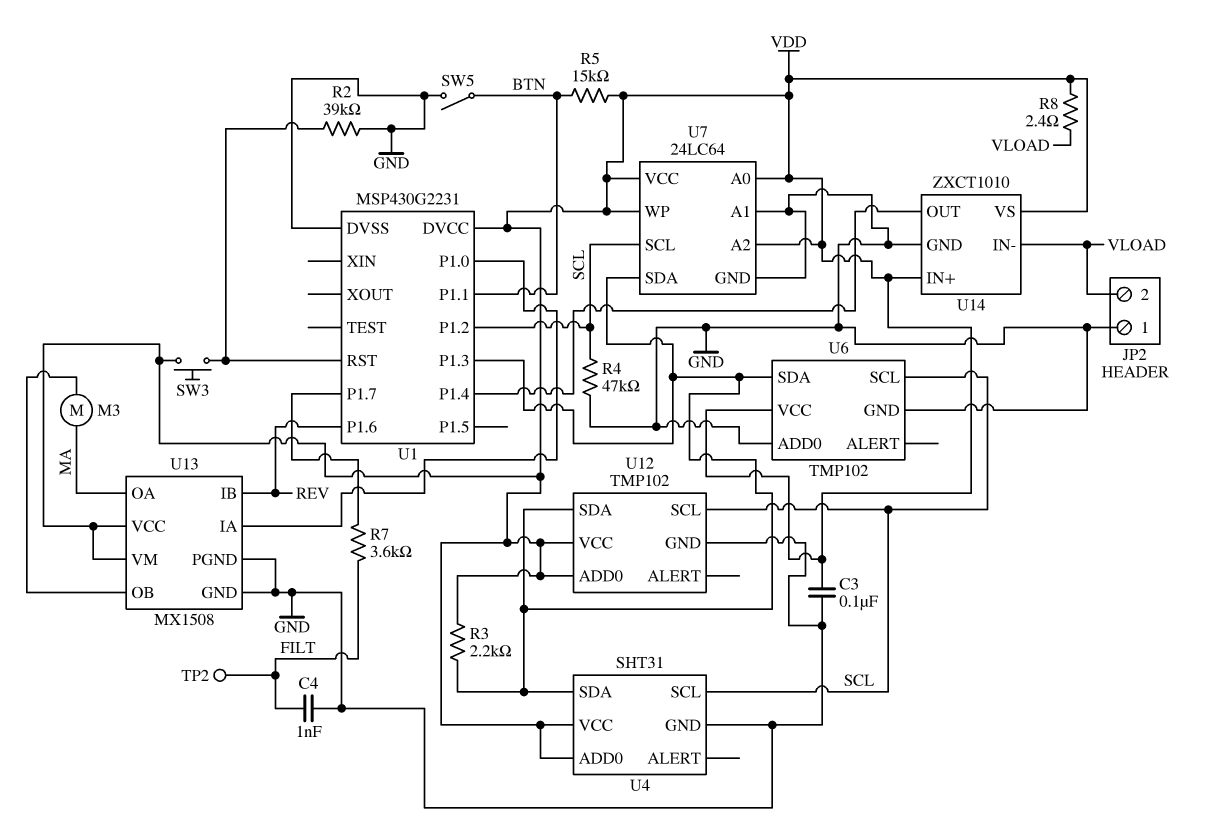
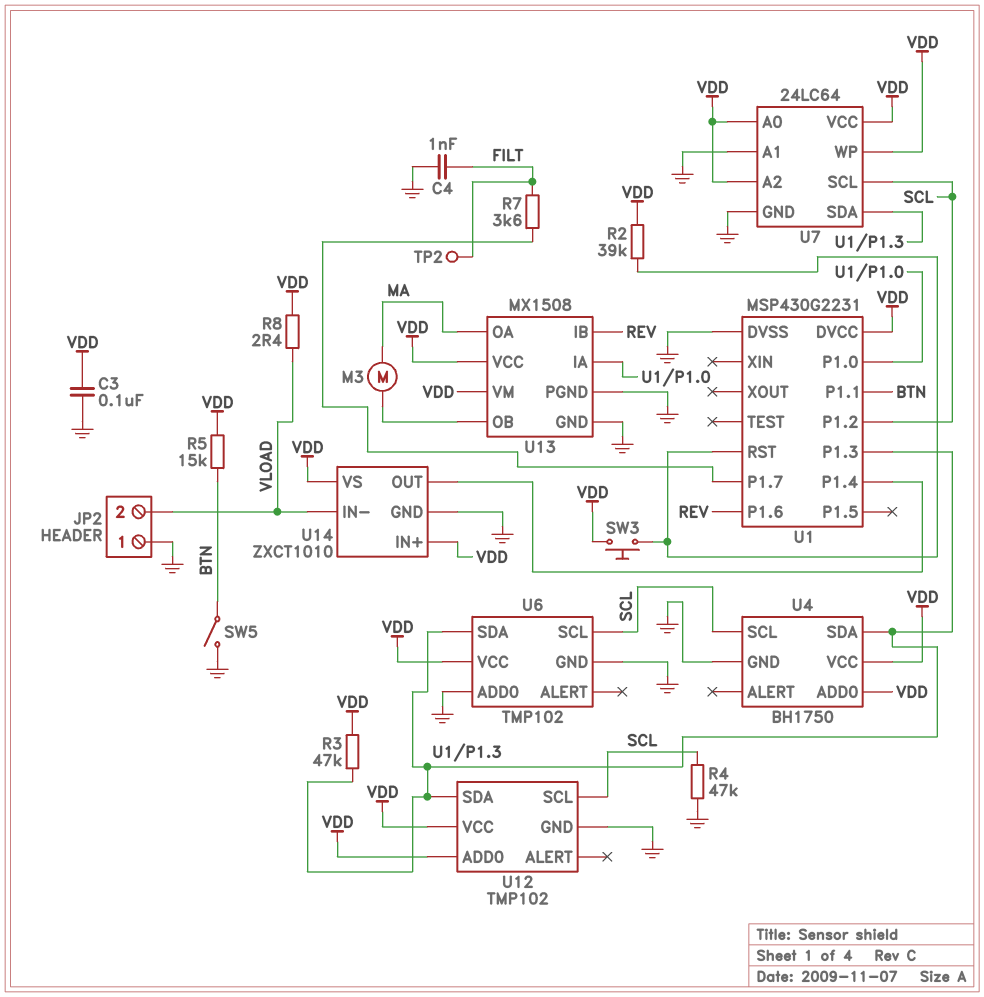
R2: 39k (GND, U1/RST) -> 39k (U1/RST, VDD)
R3: 2.2k (U1/P1.3, VDD) -> 47k (U1/P1.3, VDD)
U4: SHT31 -> BH1750

